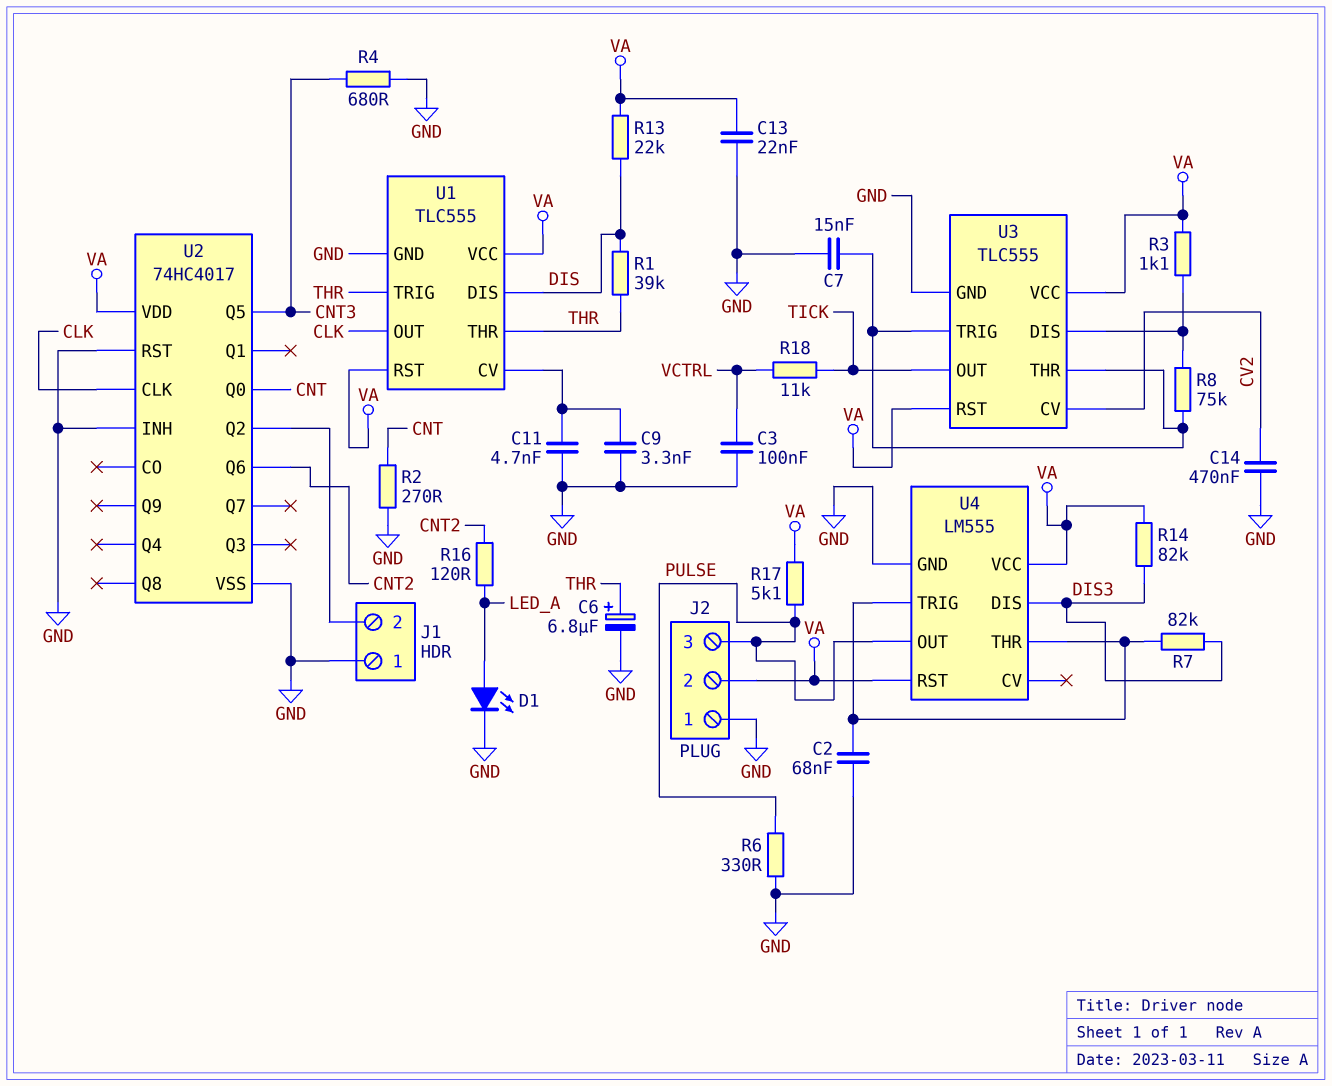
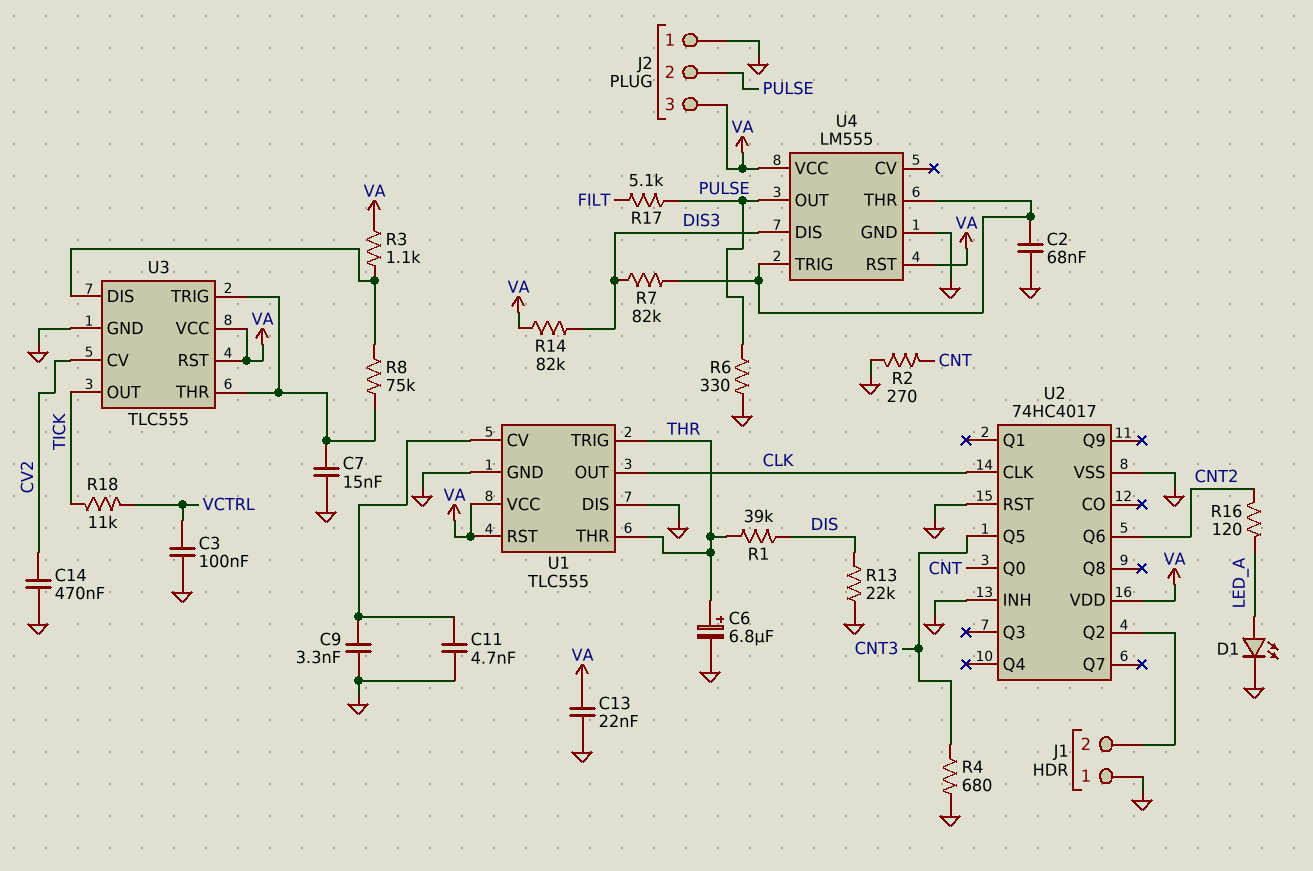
J2 pin 2: VA -> PULSE
J2 pin 3: PULSE -> VA
R13: 22k (DIS, VA) -> 22k (DIS, GND)
R17: 5.1k (PULSE, VA) -> 5.1k (FILT, PULSE)
U1 pin DIS: DIS -> GND

